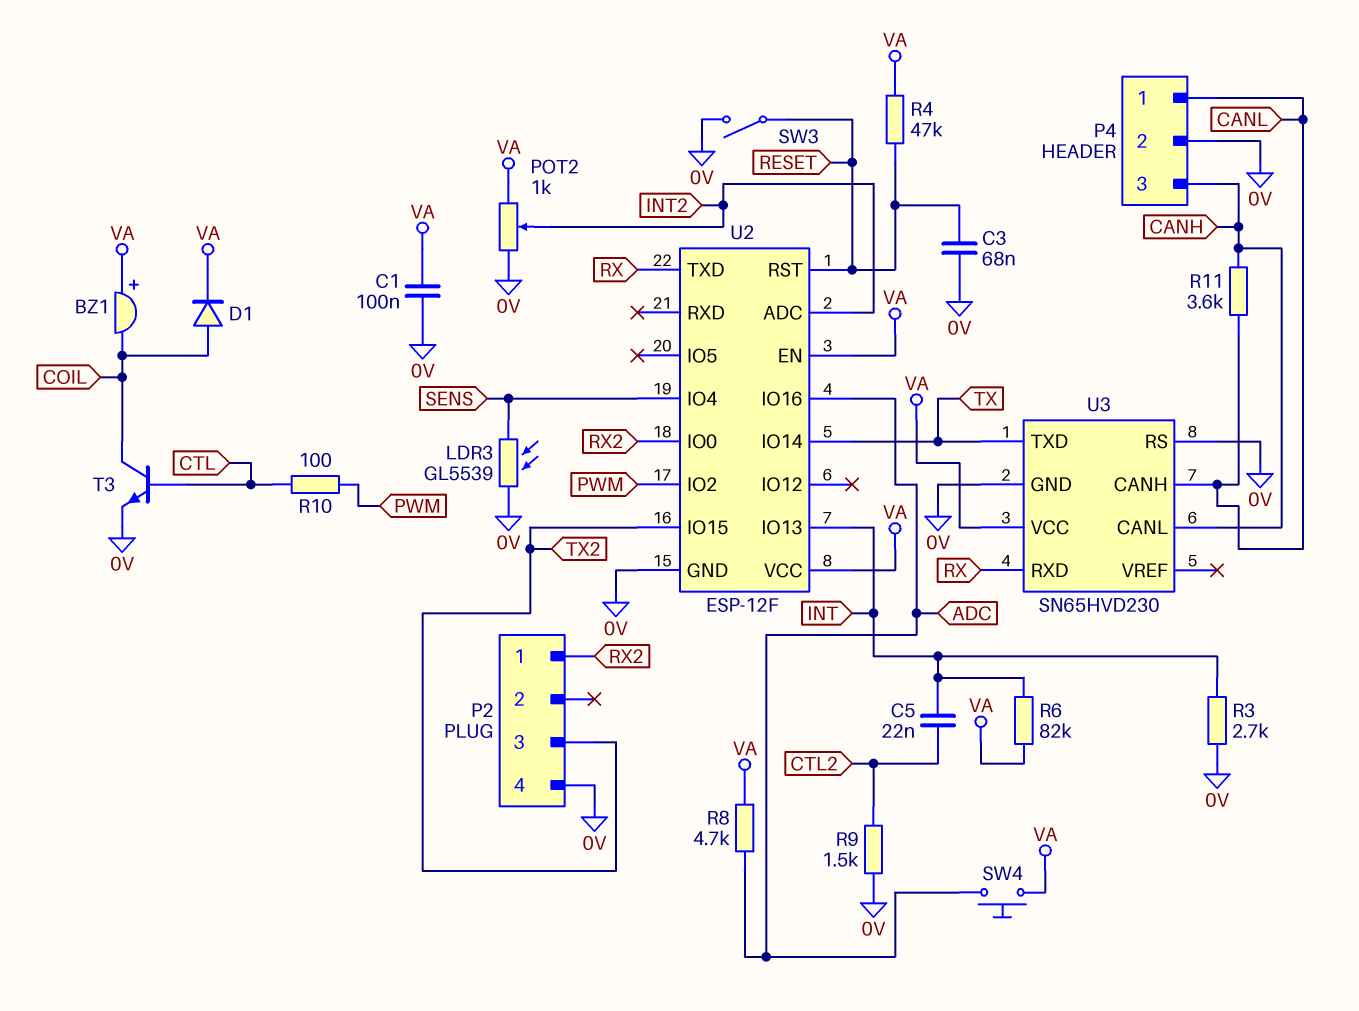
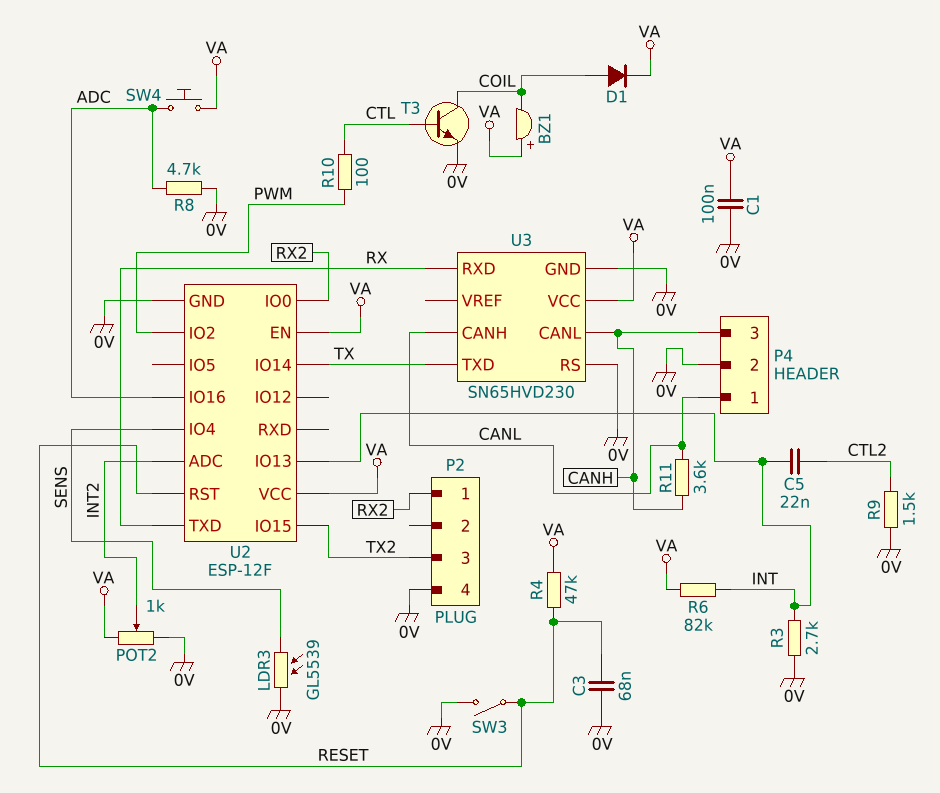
R8: 4.7k (ADC, VA) -> 4.7k (0V, ADC)

